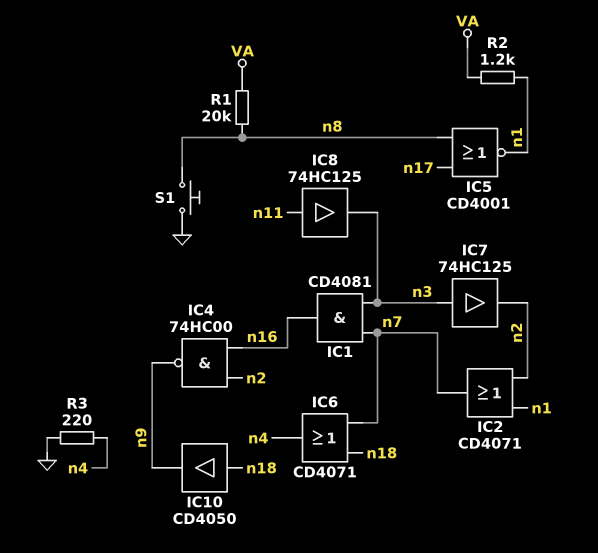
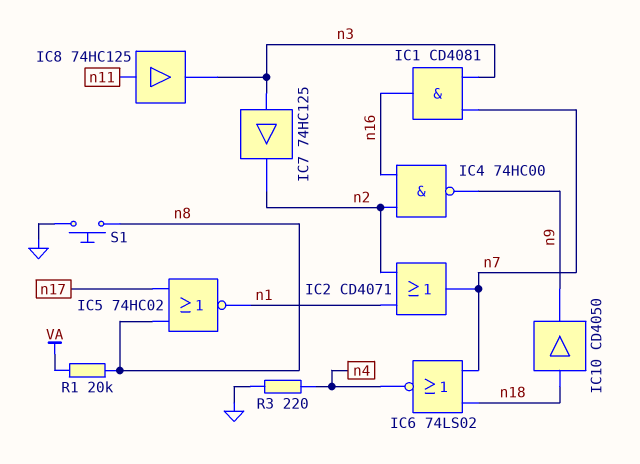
IC5: NOR CD4001 (in n8, in n17, out n1) -> NOR 74HC02 (in n8, in n17, out n1)
IC6: OR CD4071 (in n7, in n18, out n4) -> NOR 74LS02 (in n7, in n18, out n4)
R2: 1.2k (VA, n1) -> none

